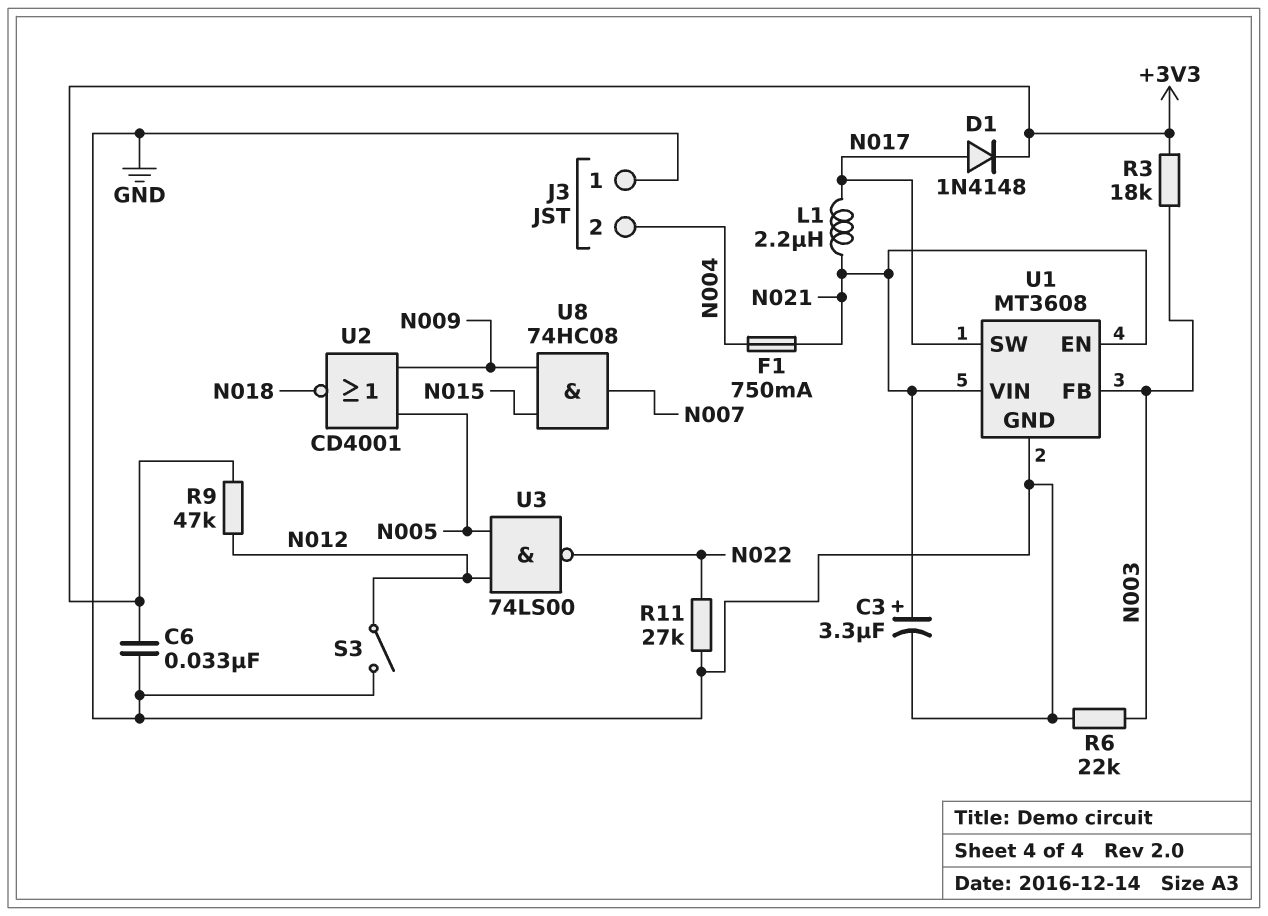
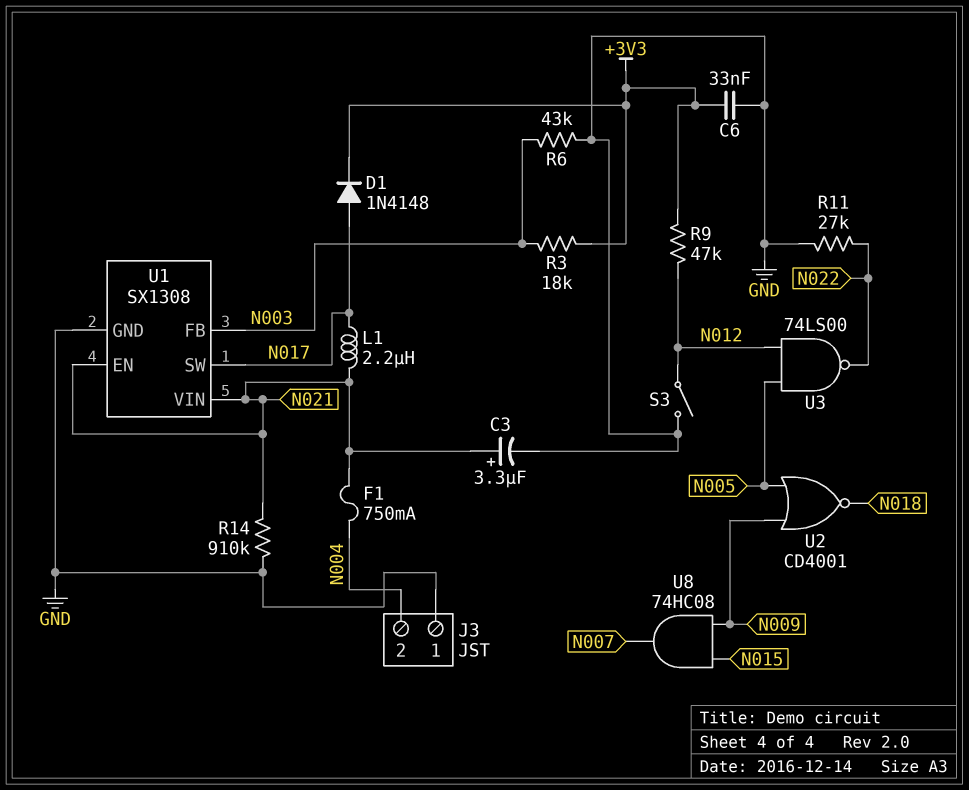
R6: 22k (GND, N003) -> 43k (GND, N003)
R14: none -> 910k (GND, N021)
U1: MT3608 -> SX1308

